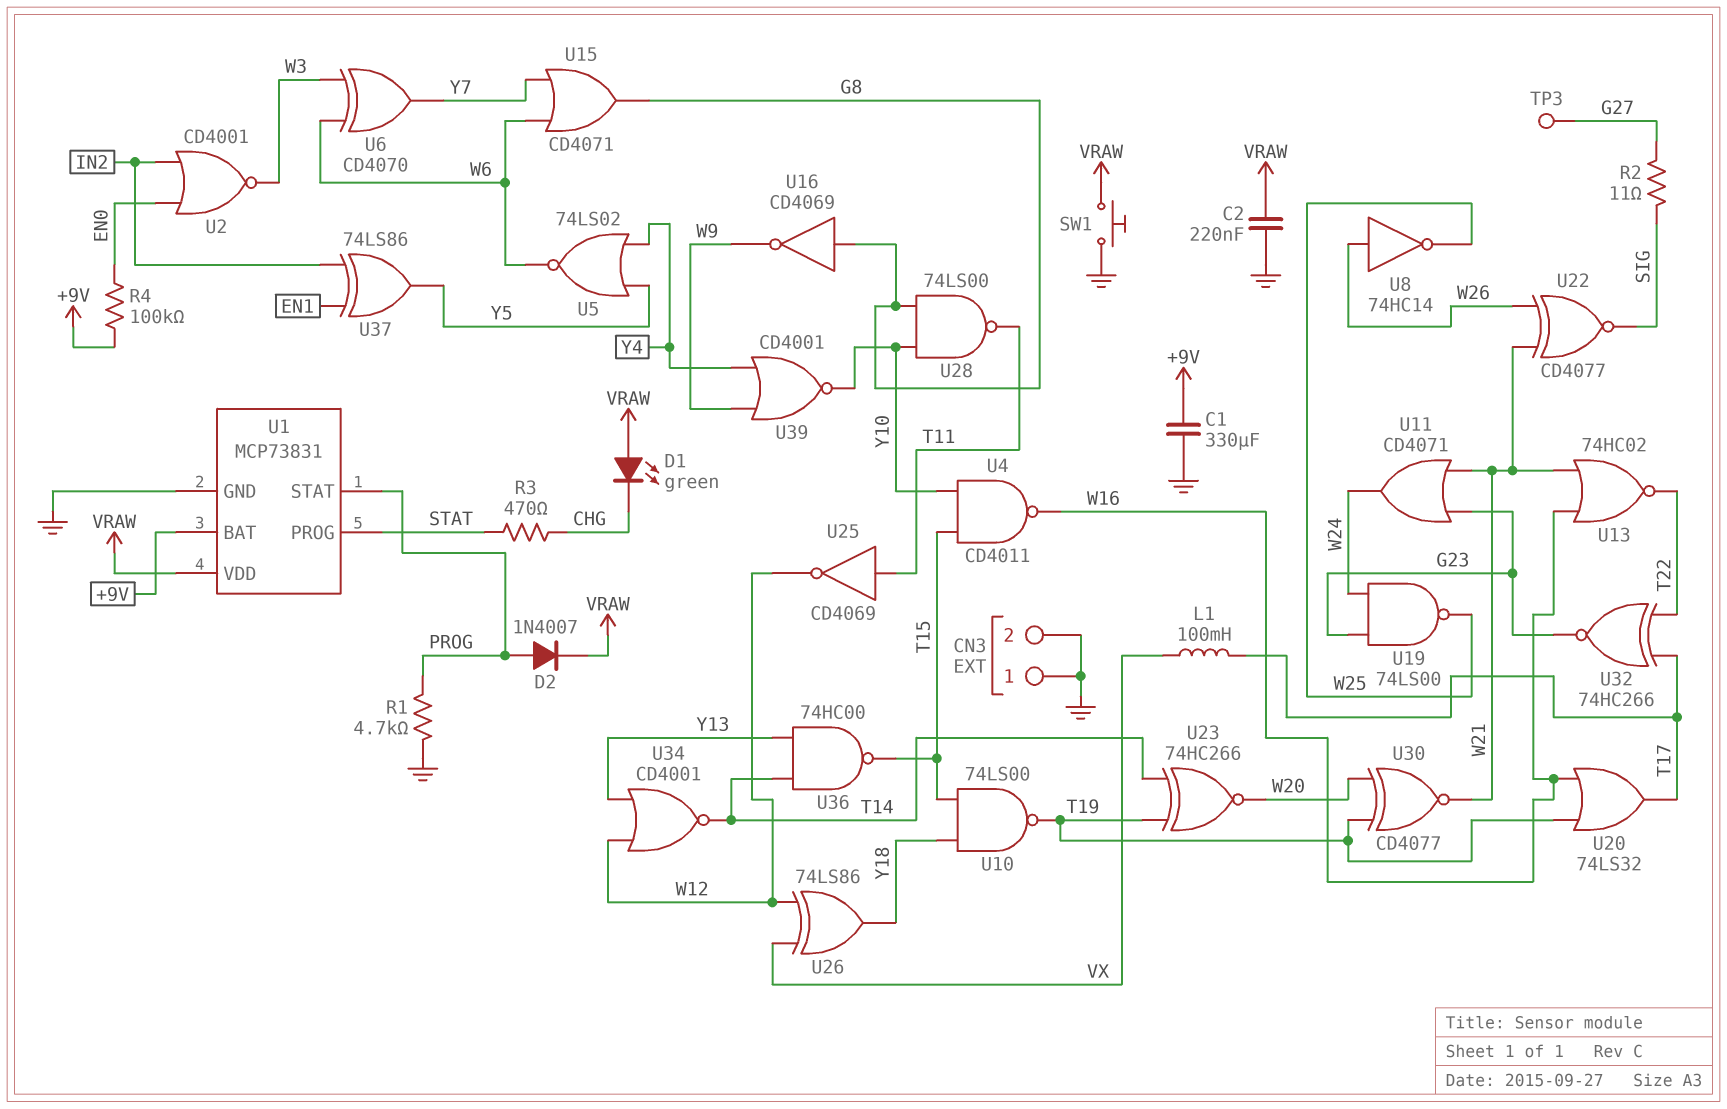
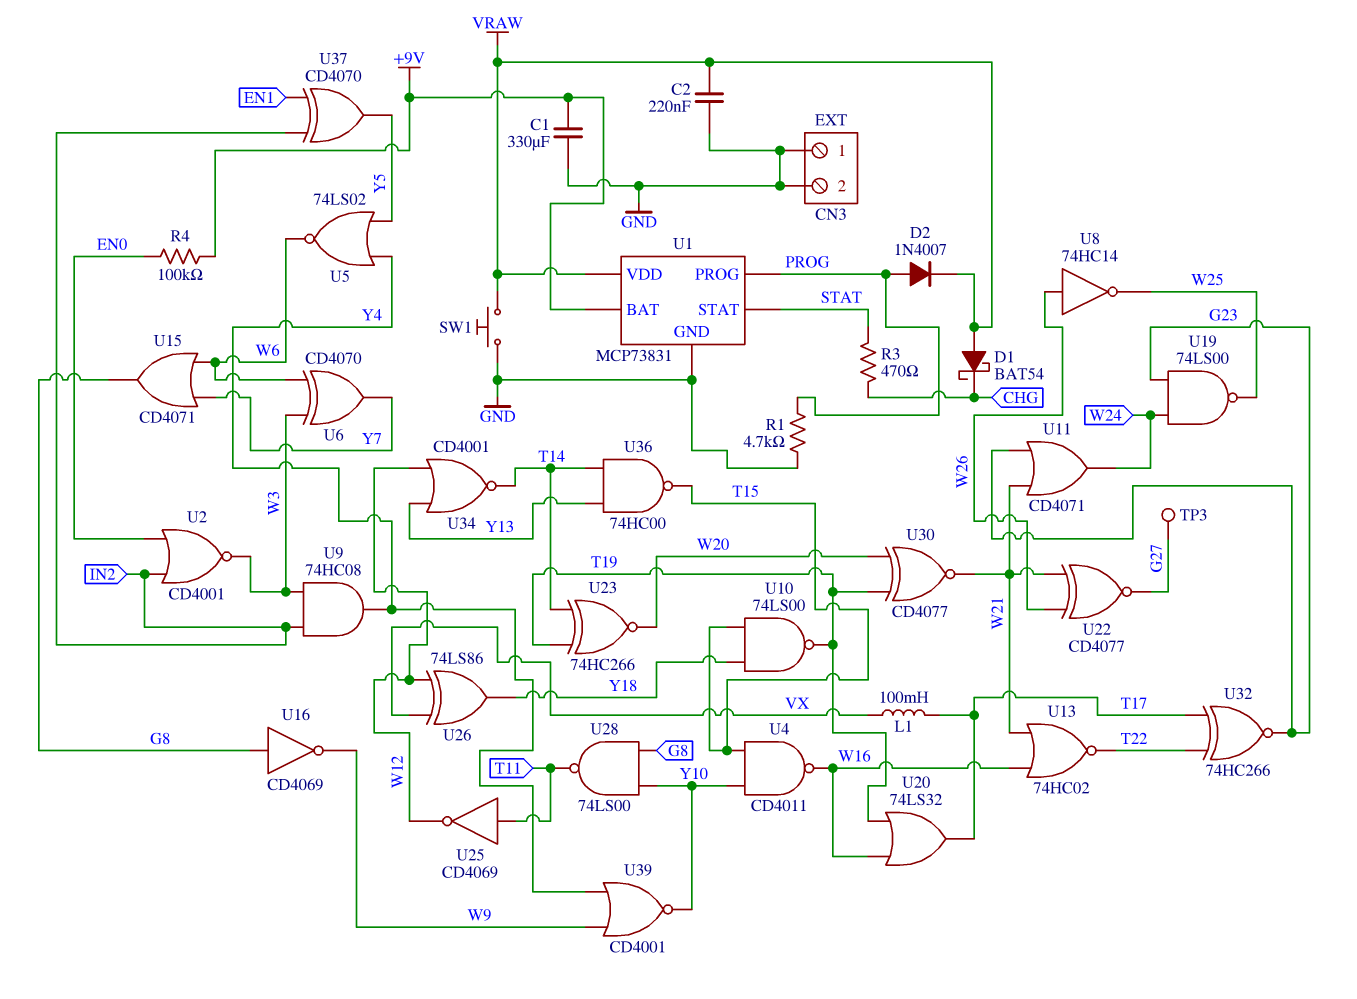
D1: LED green (A VRAW, K CHG) -> schottky BAT54 (A VRAW, K CHG)
R2: 11 (G27, SIG) -> none
U1 pin PROG: STAT -> PROG
U1 pin STAT: PROG -> STAT
U9: none -> AND 74HC08 (in IN2, in W3, out Y4)
U22: XNOR CD4077 (in W21, in W26, out SIG) -> XNOR CD4077 (in W21, in W26, out G27)
U37: XOR 74LS86 (in EN1, in IN2, out Y5) -> XOR CD4070 (in EN1, in IN2, out Y5)

